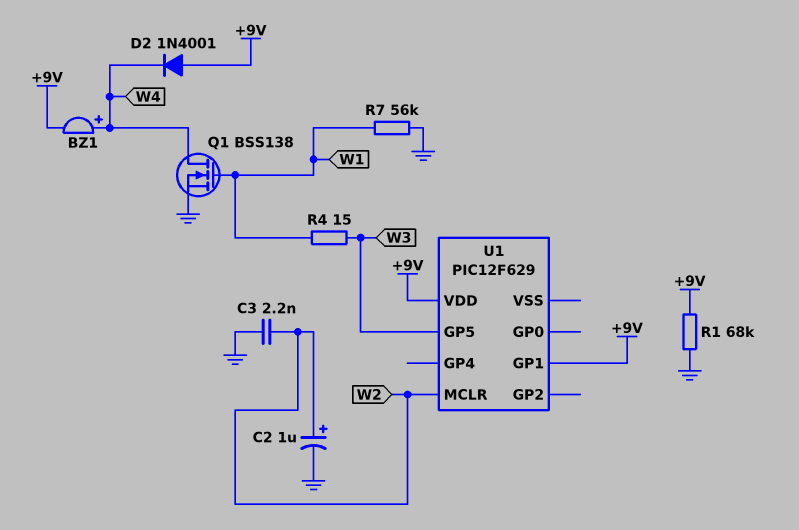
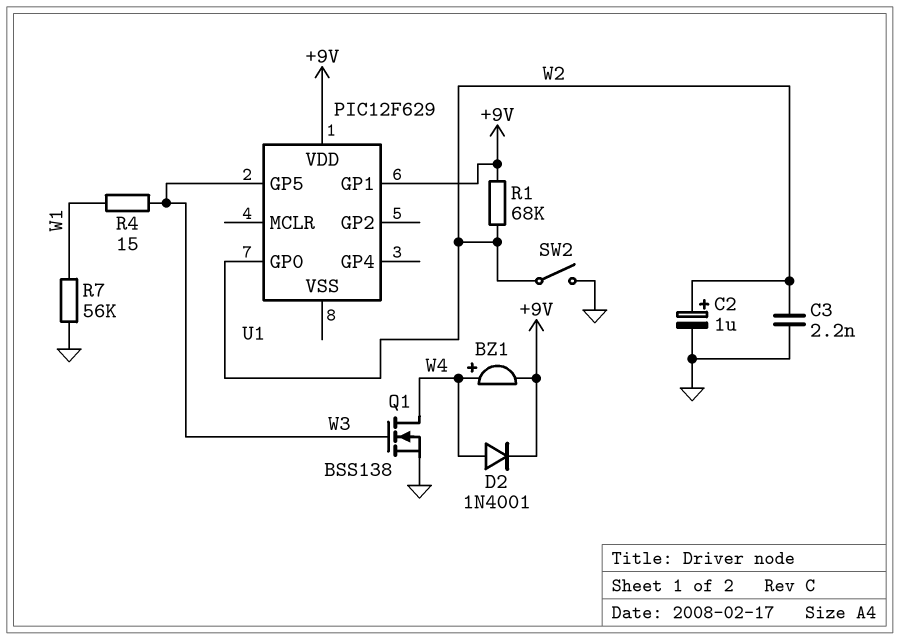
D2: diode 1N4001 (A +9V, K W4) -> diode 1N4001 (A W4, K +9V)
Q1: NMOS BSS138 (G W1, D W4, S GND) -> NMOS BSS138 (G W3, D W4, S GND)
R1: 68k (+9V, GND) -> 68k (+9V, W2)
SW2: none -> switch (GND, W2)
U1 pin GP0: none -> W2
U1 pin MCLR: W2 -> none

